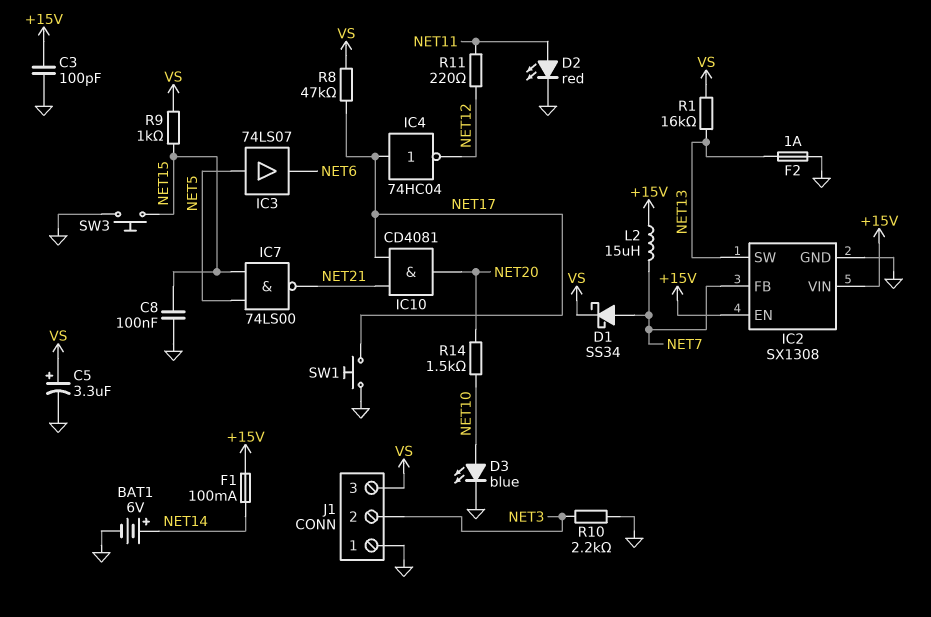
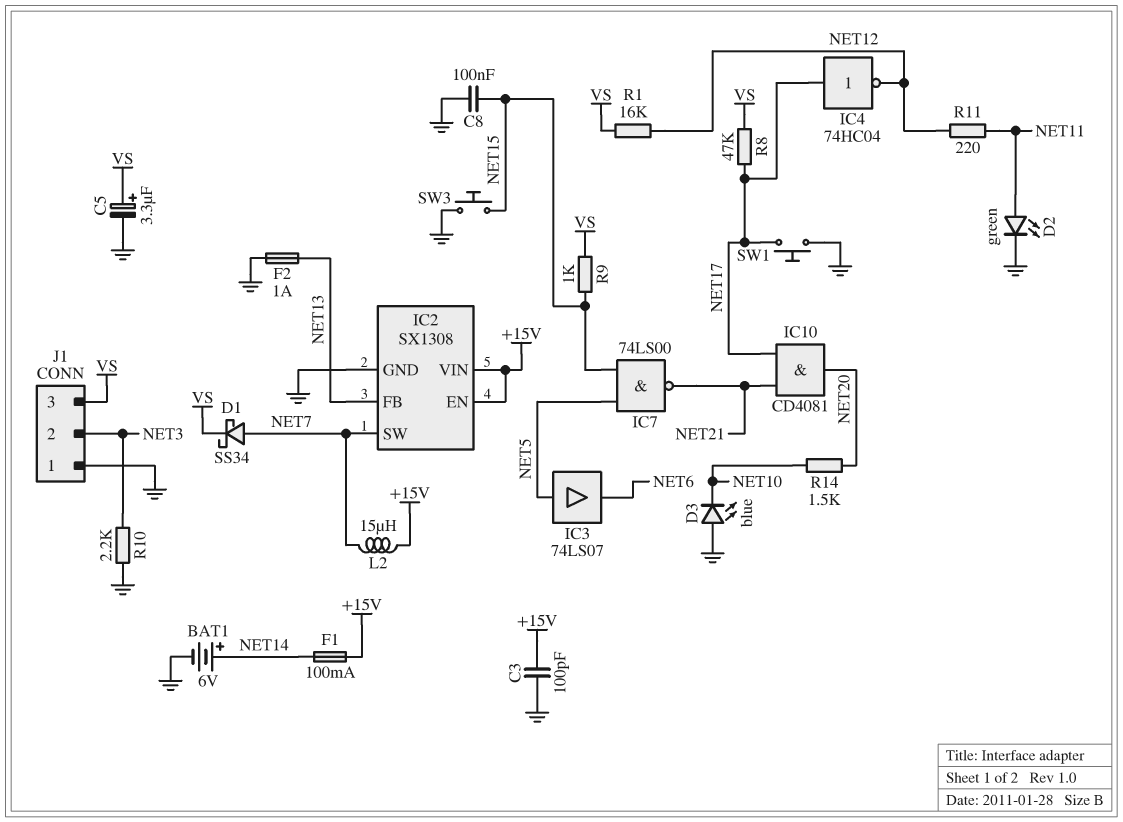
D2: LED red (A NET11, K GND) -> LED green (A NET11, K GND)
D3: LED blue (A NET10, K GND) -> LED blue (A GND, K NET10)
IC2 pin FB: NET7 -> NET13
IC2 pin SW: NET13 -> NET7
R1: 16k (NET13, VS) -> 16k (NET12, VS)

